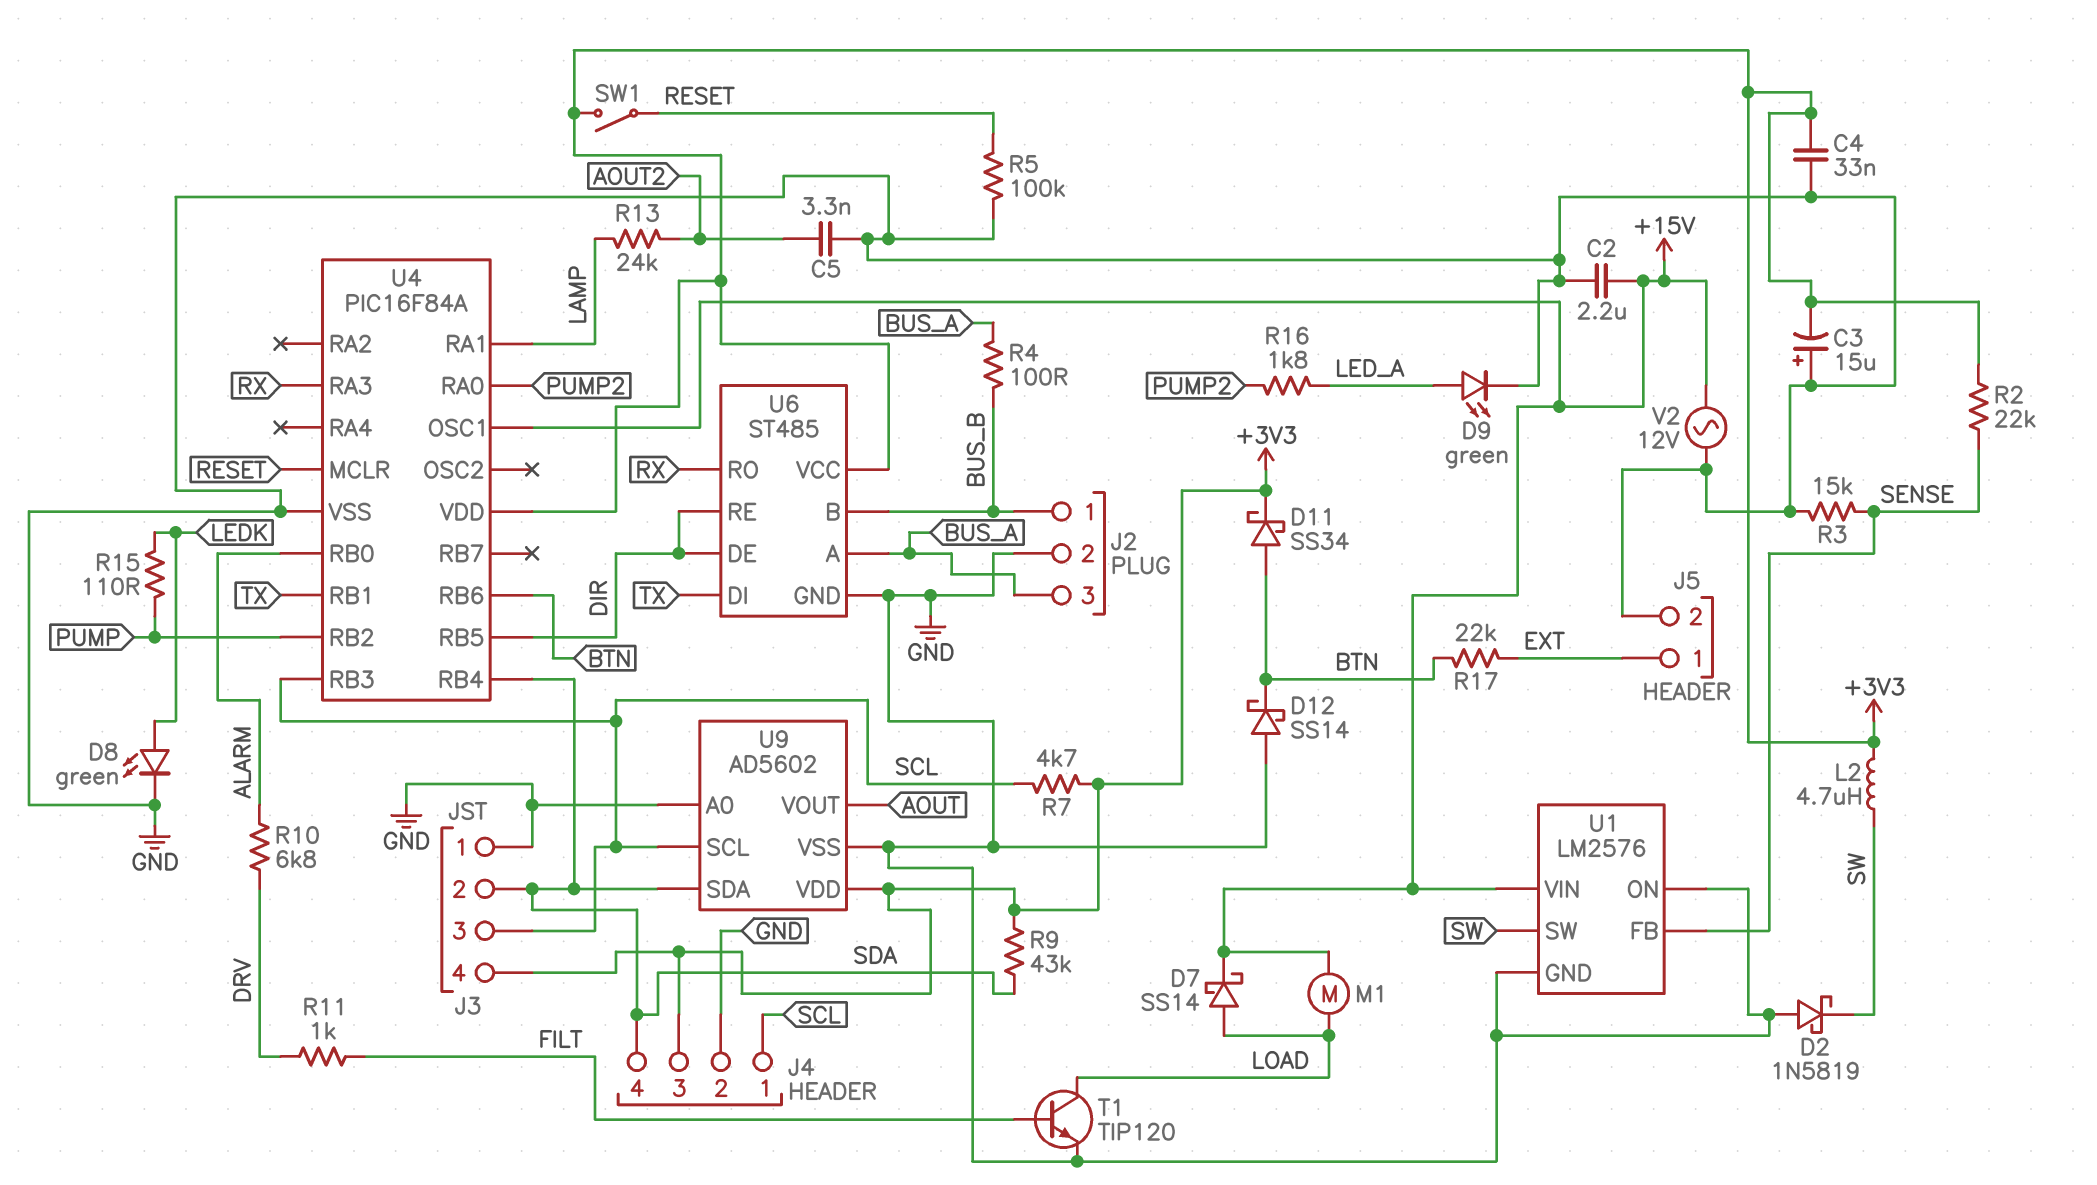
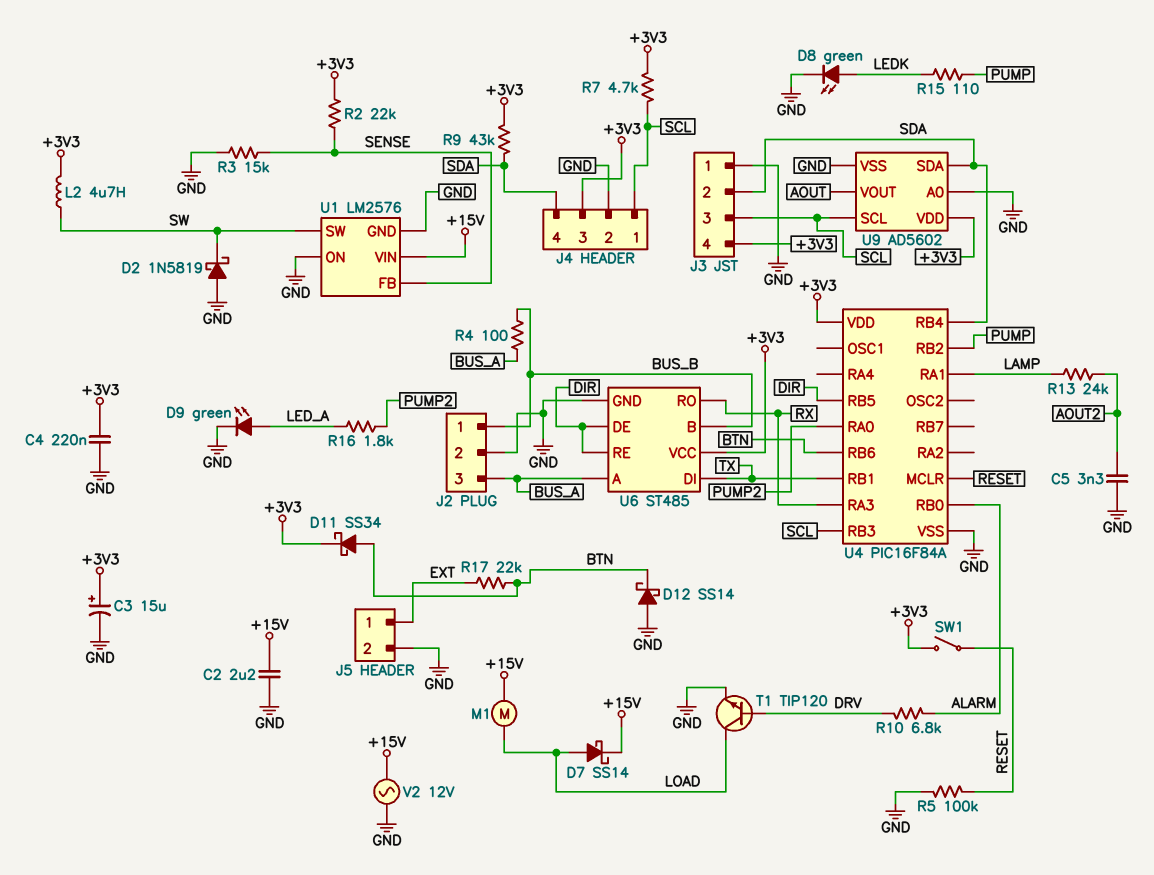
C3: 15uF (plus GND, minus +3V3) -> 15uF (plus +3V3, minus GND)
C4: 33nF (+3V3, GND) -> 220nF (+3V3, GND)
R11: 1k (DRV, FILT) -> none
T1: NPN TIP120 (B FILT, C LOAD, E GND) -> NPN TIP120 (B DRV, C LOAD, E GND)
U4 pin OSC1: +15V -> none

